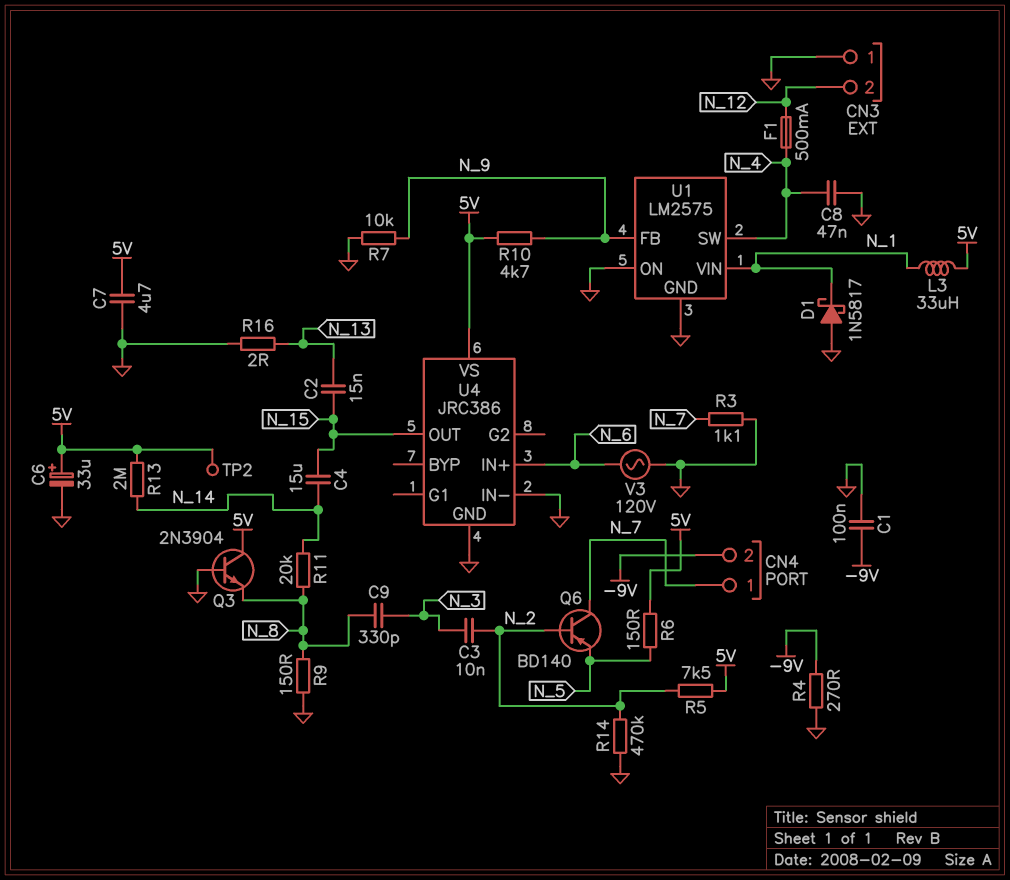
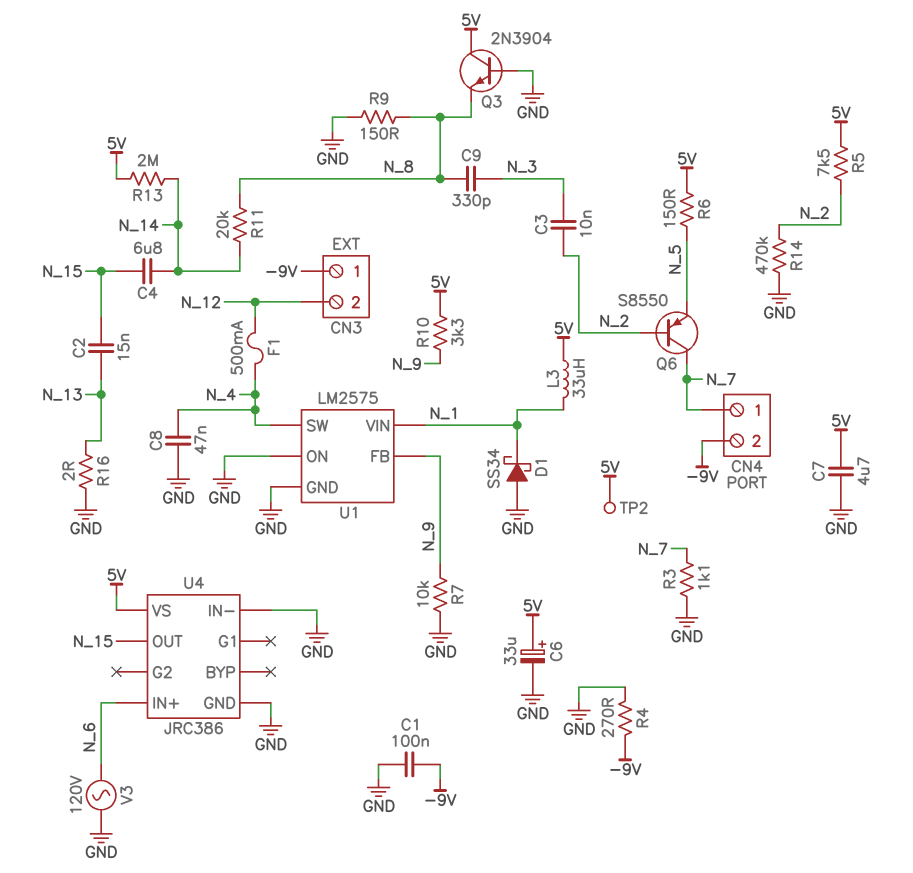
C4: 15uF (N_14, N_15) -> 6.8uF (N_14, N_15)
CN3 pin 1: GND -> -9V
D1: schottky 1N5817 (A GND, K N_1) -> schottky SS34 (A GND, K N_1)
Q6: PNP BD140 (B N_2, C N_7, E N_5) -> PNP S8550 (B N_2, C N_7, E N_5)
R10: 4.7k (5V, N_9) -> 3.3k (5V, N_9)

